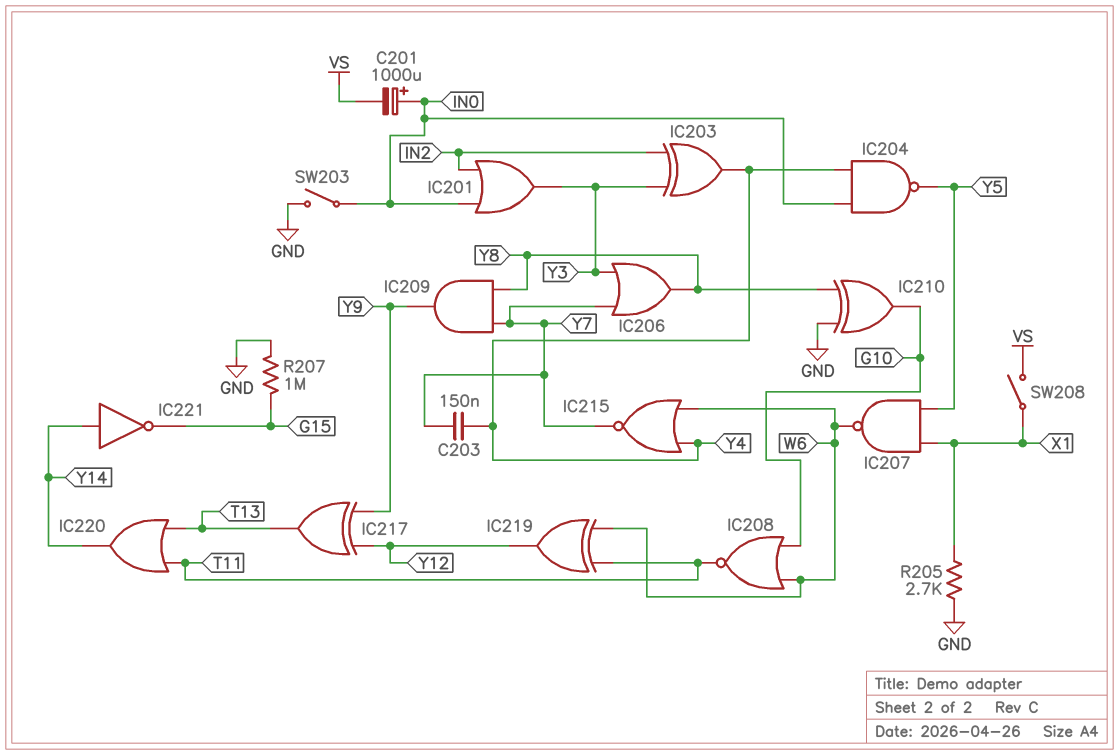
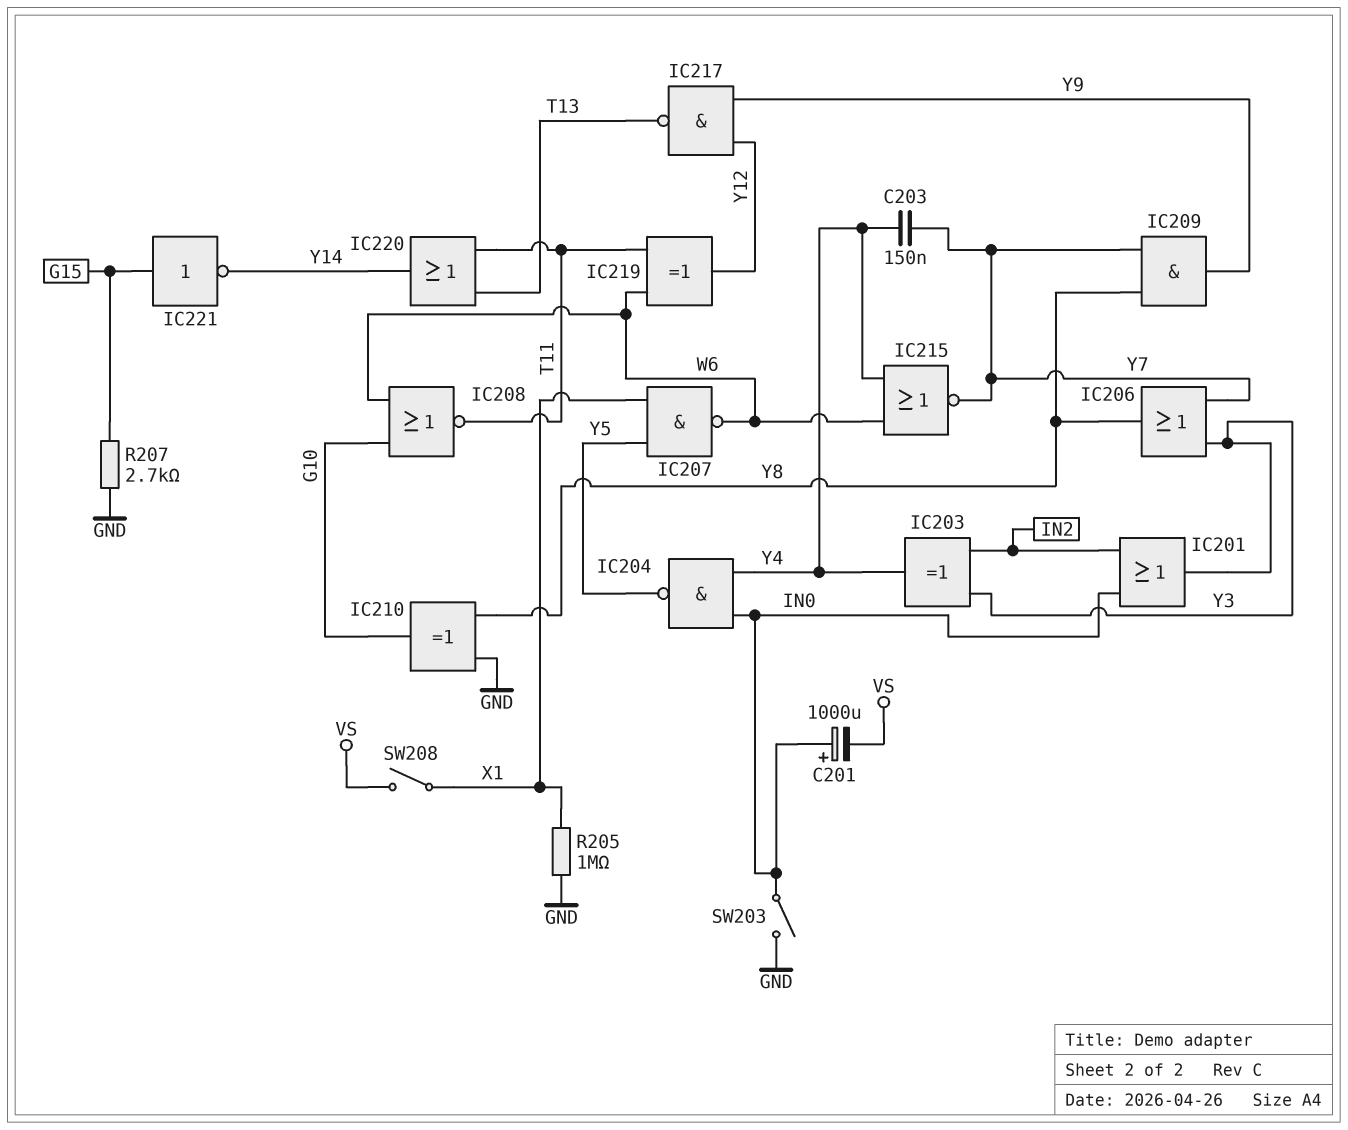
IC217: XOR (in Y9, in Y12, out T13) -> NAND (in Y9, in Y12, out T13)
IC221: NOT (in Y14, out G15) -> NOT (in G15, out Y14)
R205: 2.7k (GND, X1) -> 1M (GND, X1)
R207: 1M (G15, GND) -> 2.7k (G15, GND)

